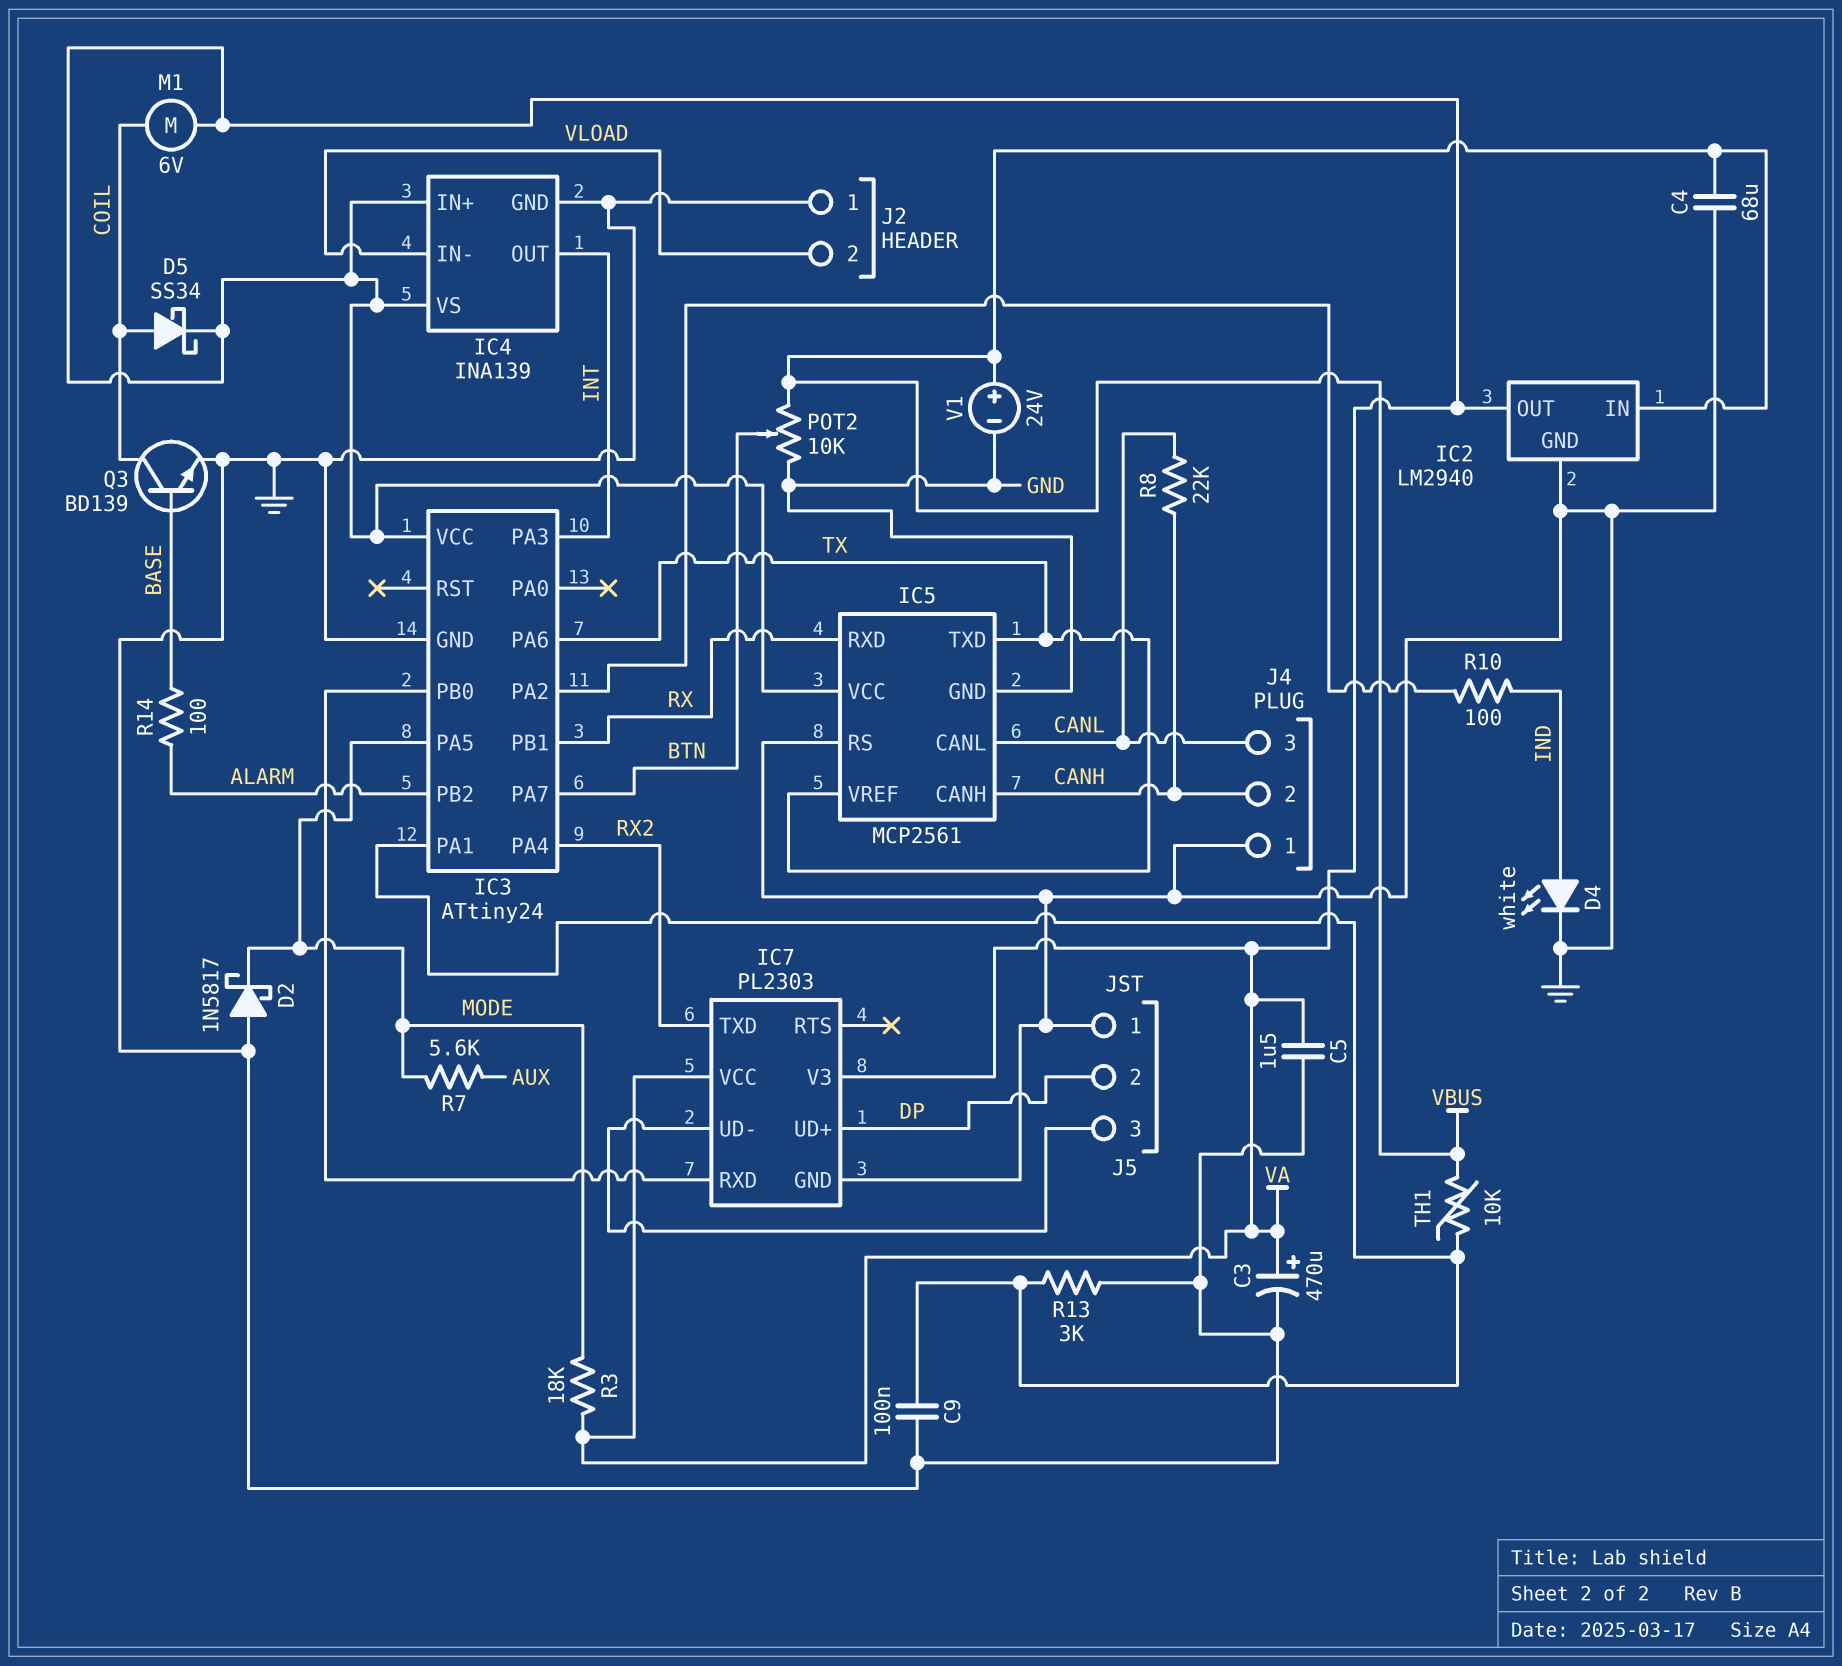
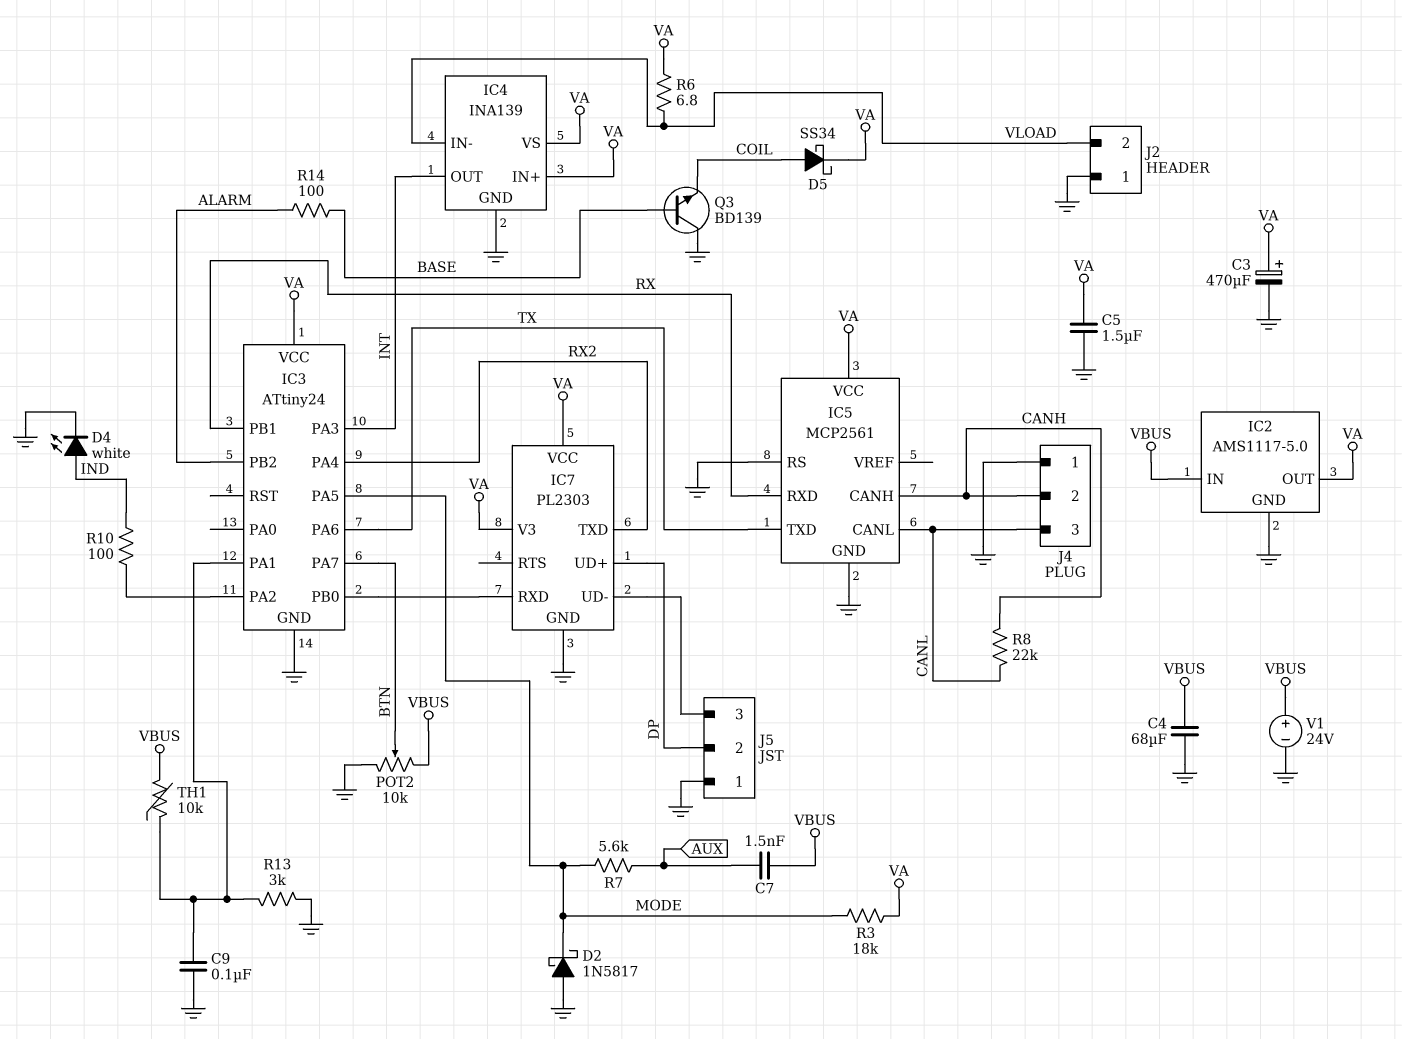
C7: none -> 1.5nF (AUX, VBUS)
IC2: LM2940 -> AMS1117-5.0
IC5 pin VREF: TX -> none
M1: motor 6V (COIL, VA) -> none
Q3: NPN BD139 (B BASE, C COIL, E GND) -> NPN BD139 (B BASE, C GND, E COIL)
R6: none -> 6.8 (VA, VLOAD)

